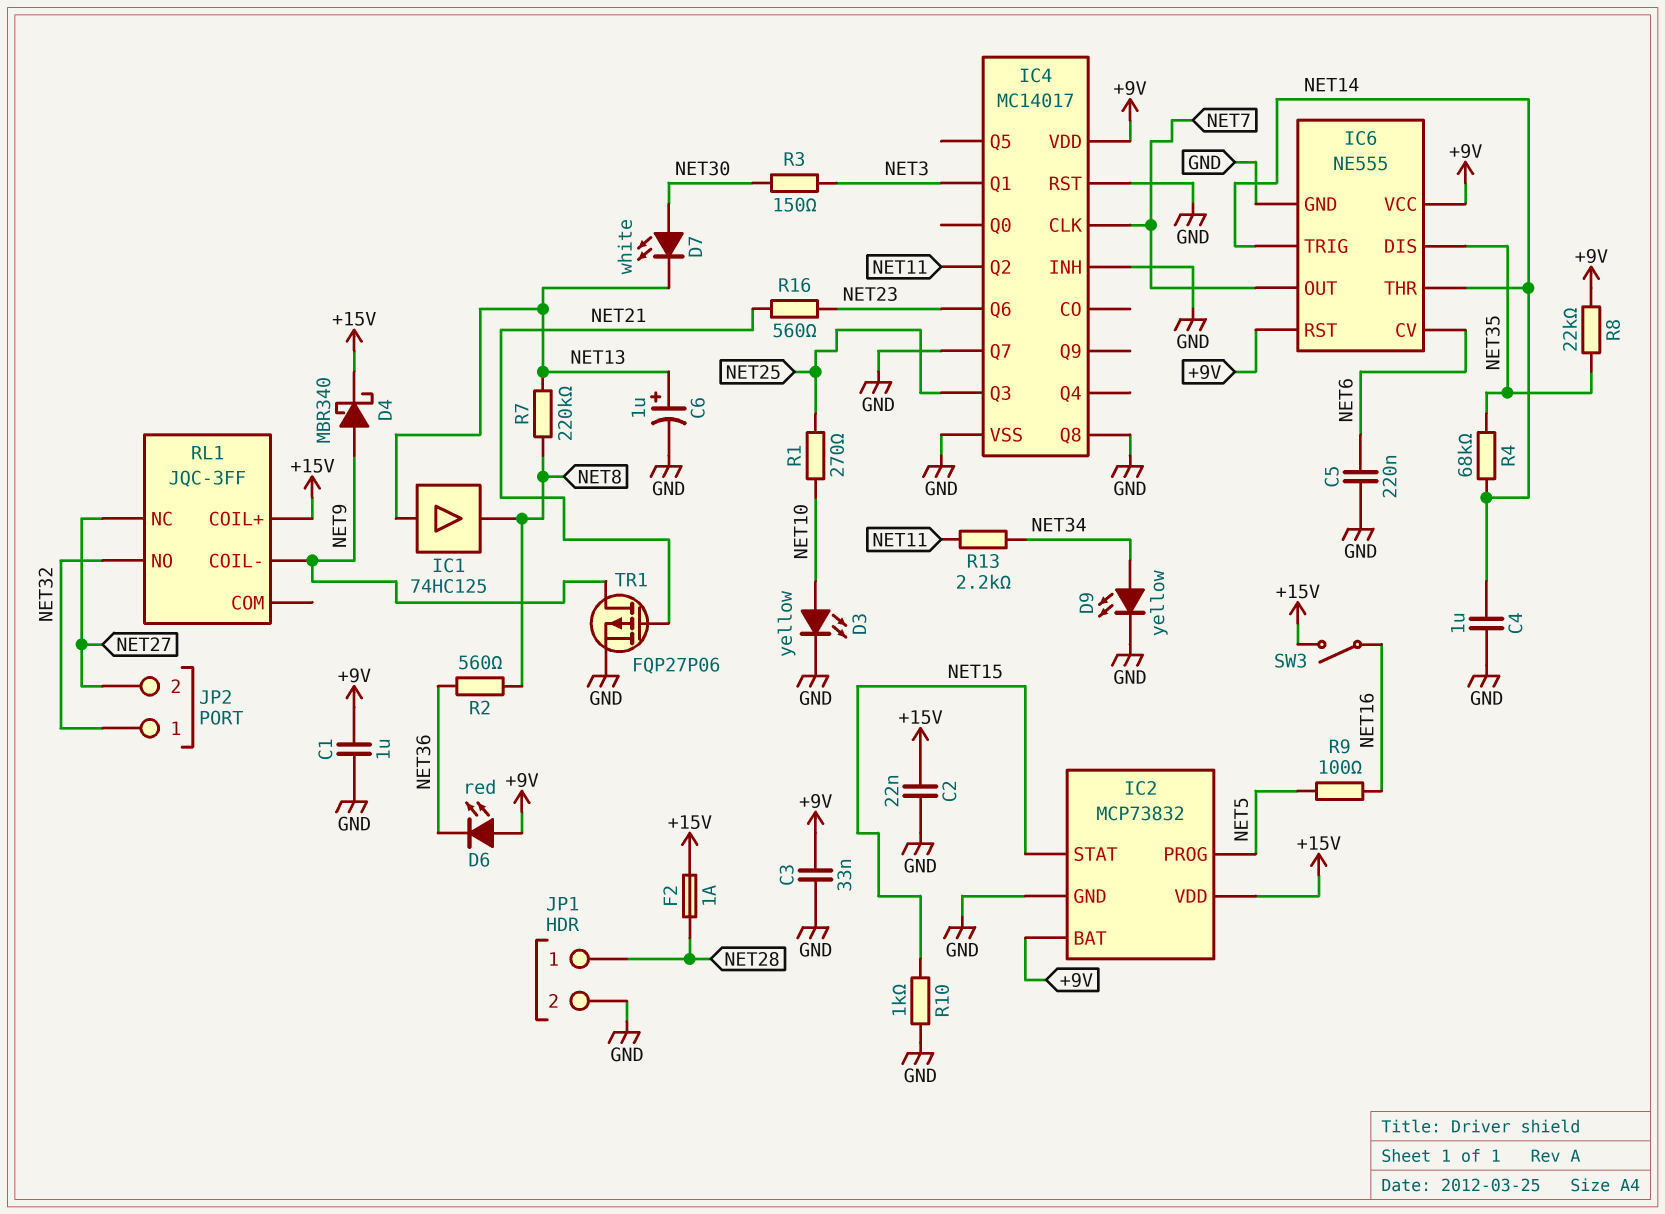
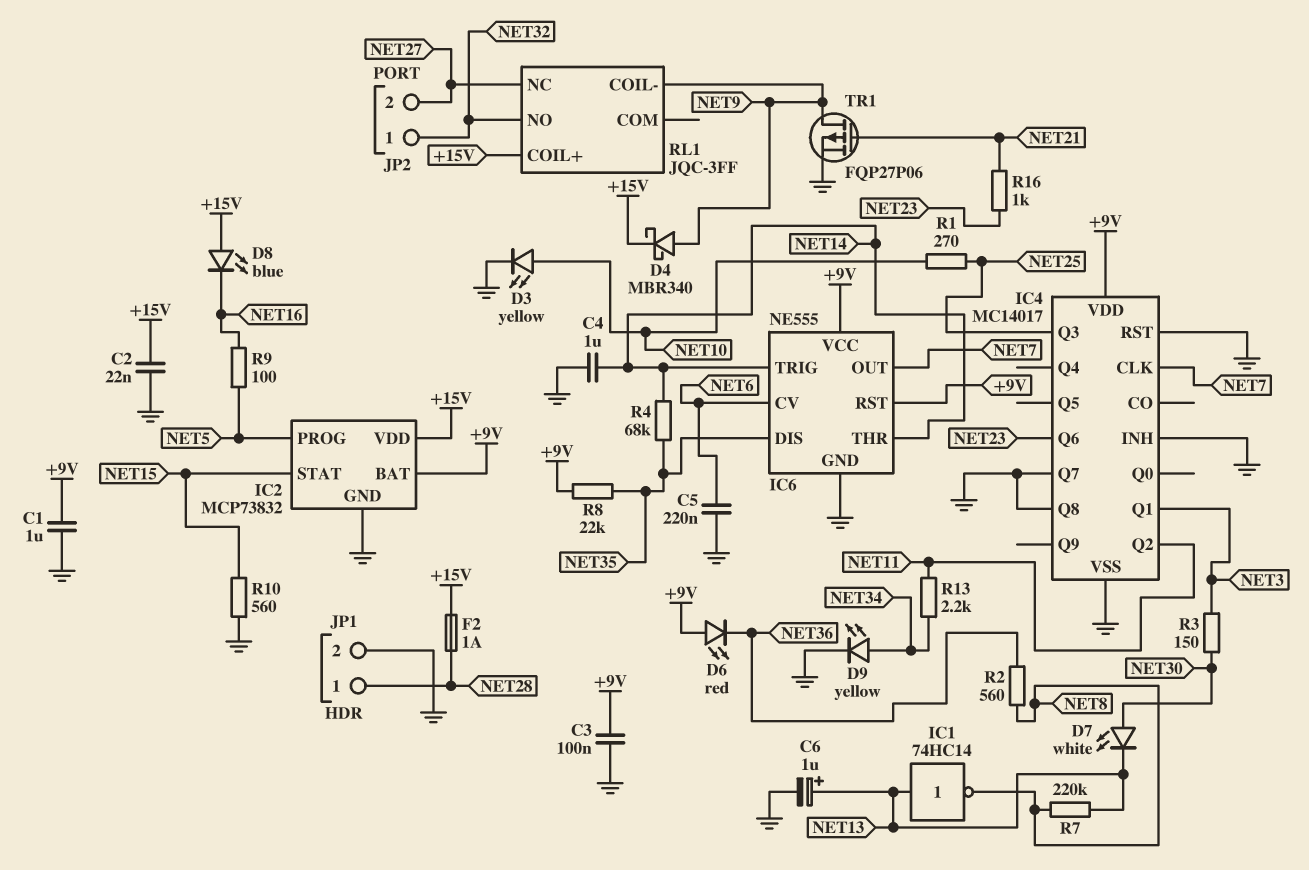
C3: 33nF (+9V, GND) -> 100nF (+9V, GND)
D8: none -> LED blue (A +15V, K NET16)
IC1: buffer 74HC125 (in NET13, out NET8) -> NOT 74HC14 (in NET13, out NET8)
R10: 1k (GND, NET15) -> 560 (GND, NET15)
R16: 560 (NET21, NET23) -> 1k (NET21, NET23)
SW3: switch (+15V, NET16) -> none

